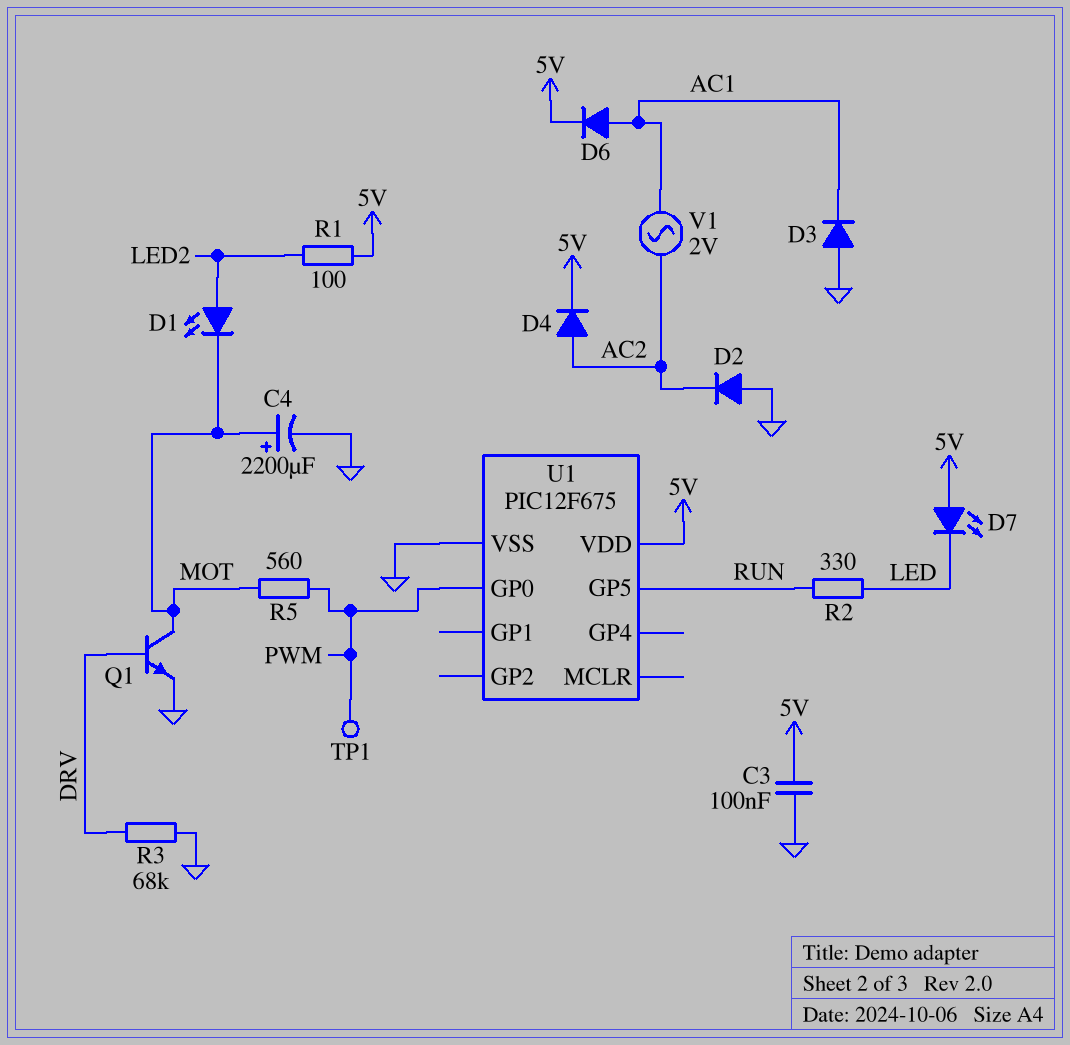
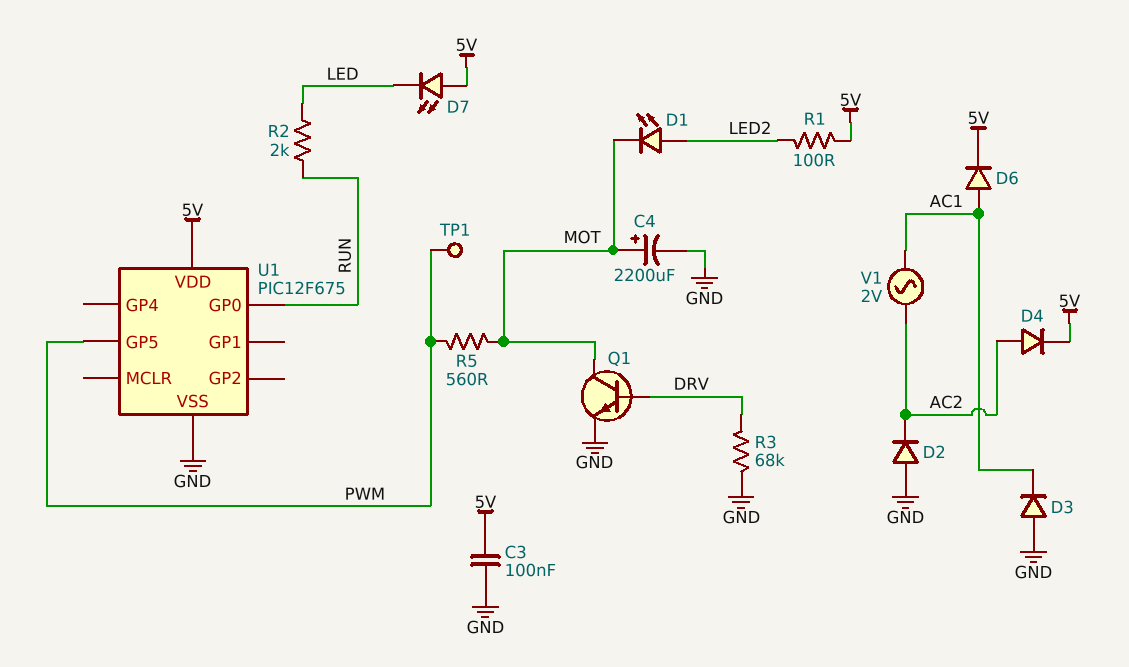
R2: 330 (LED, RUN) -> 2k (LED, RUN)
U1 pin GP0: PWM -> RUN
U1 pin GP5: RUN -> PWM

